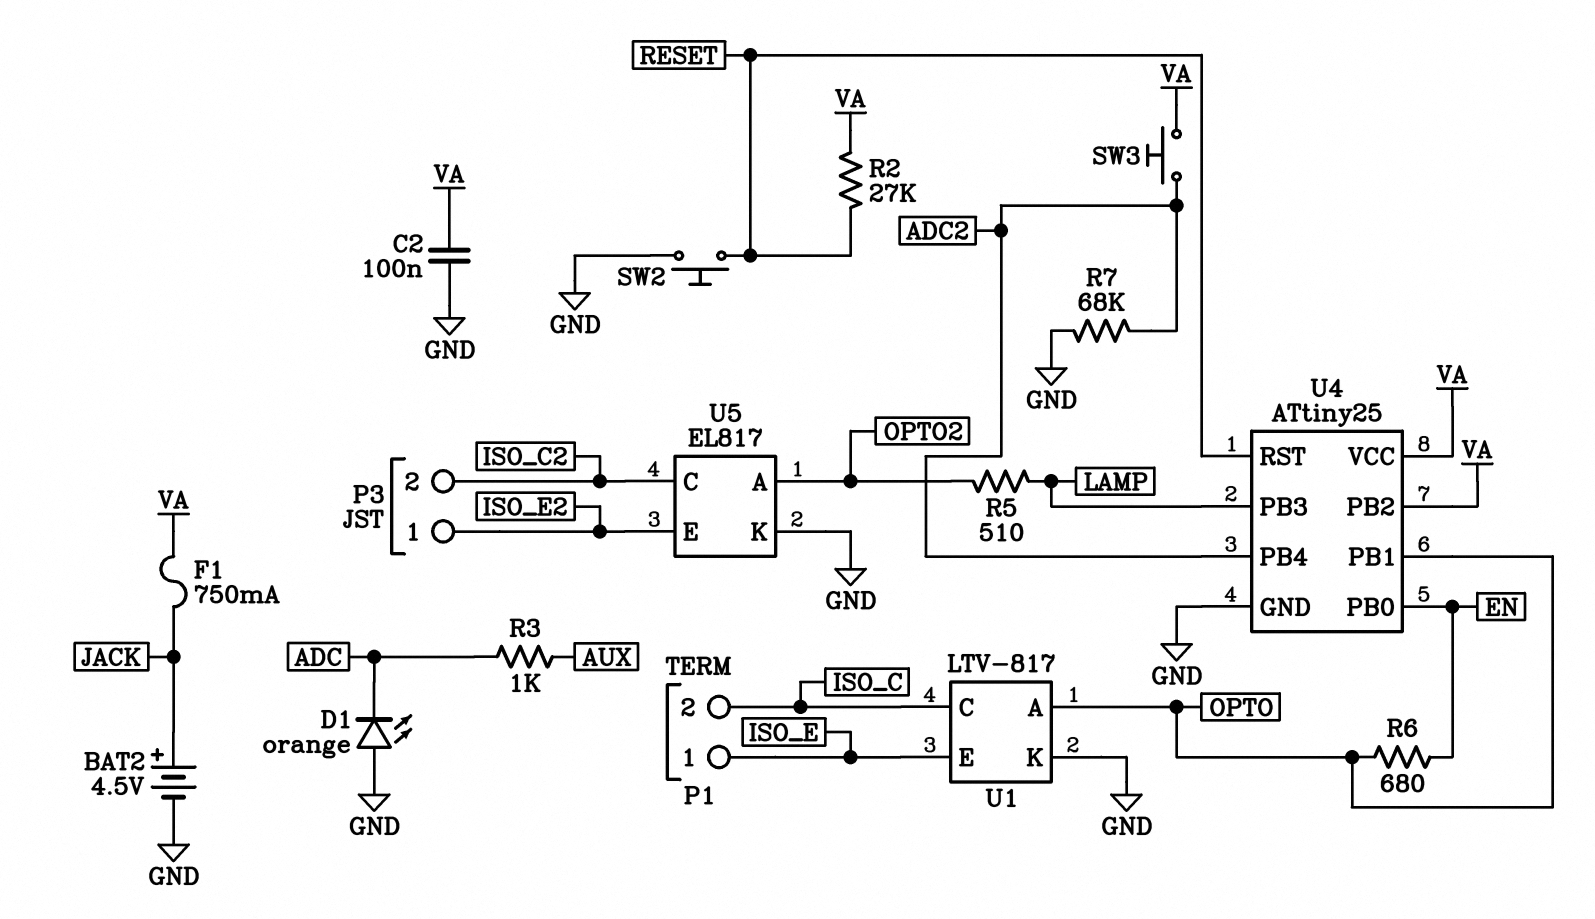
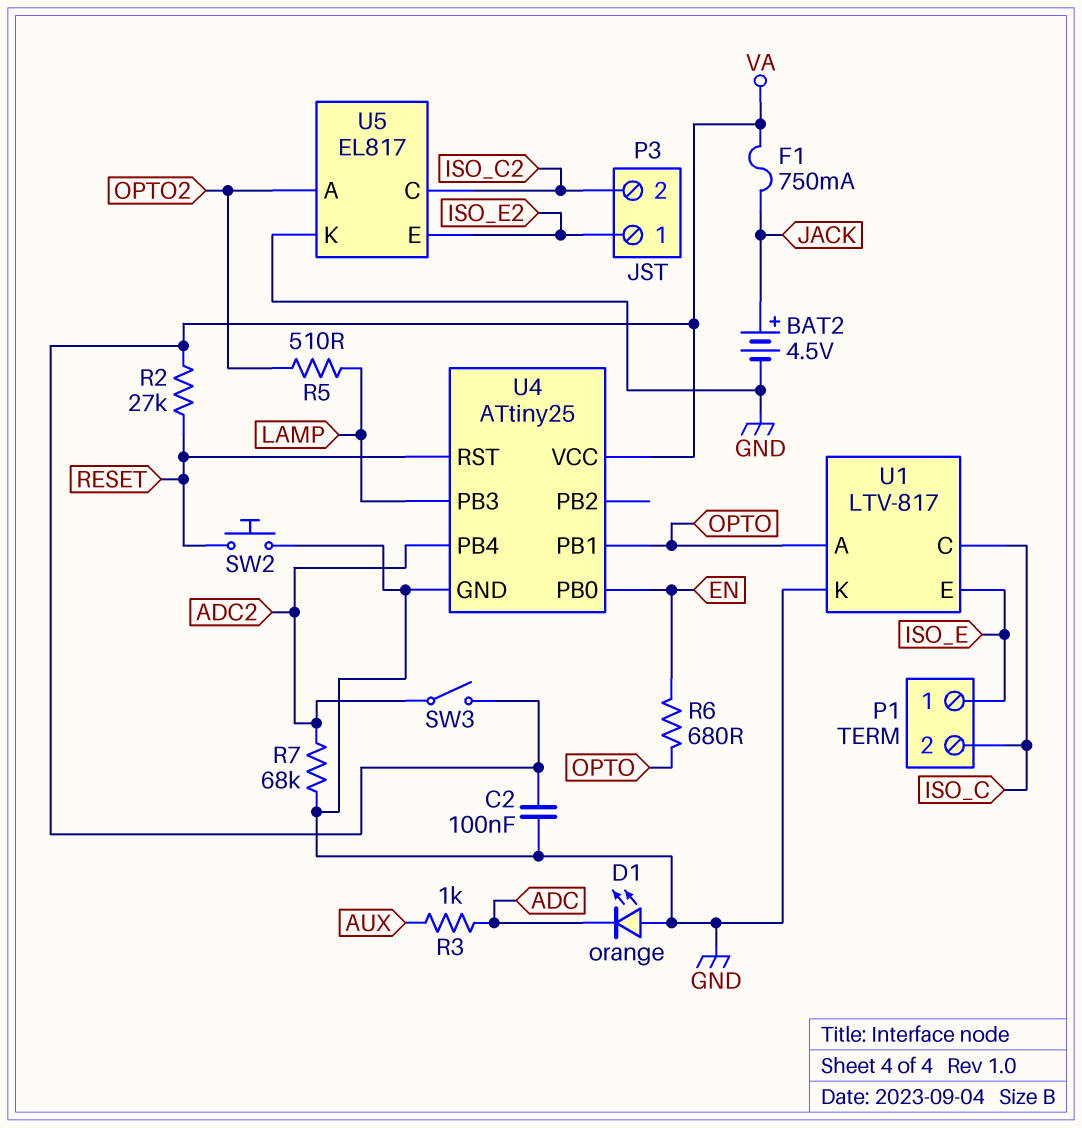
SW3: button (ADC2, VA) -> switch (ADC2, VA)
U4 pin PB2: VA -> none

